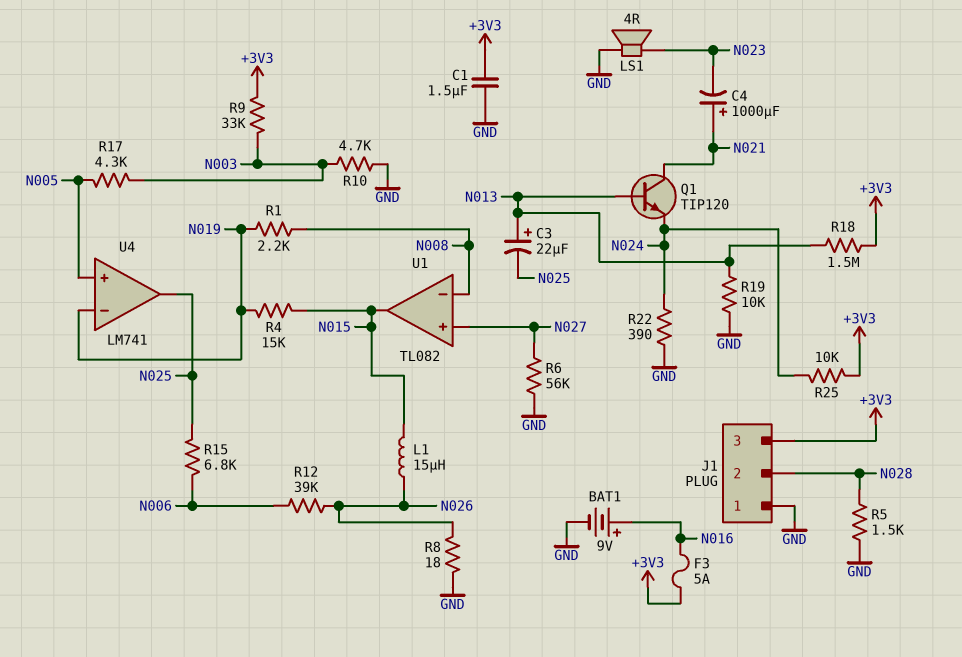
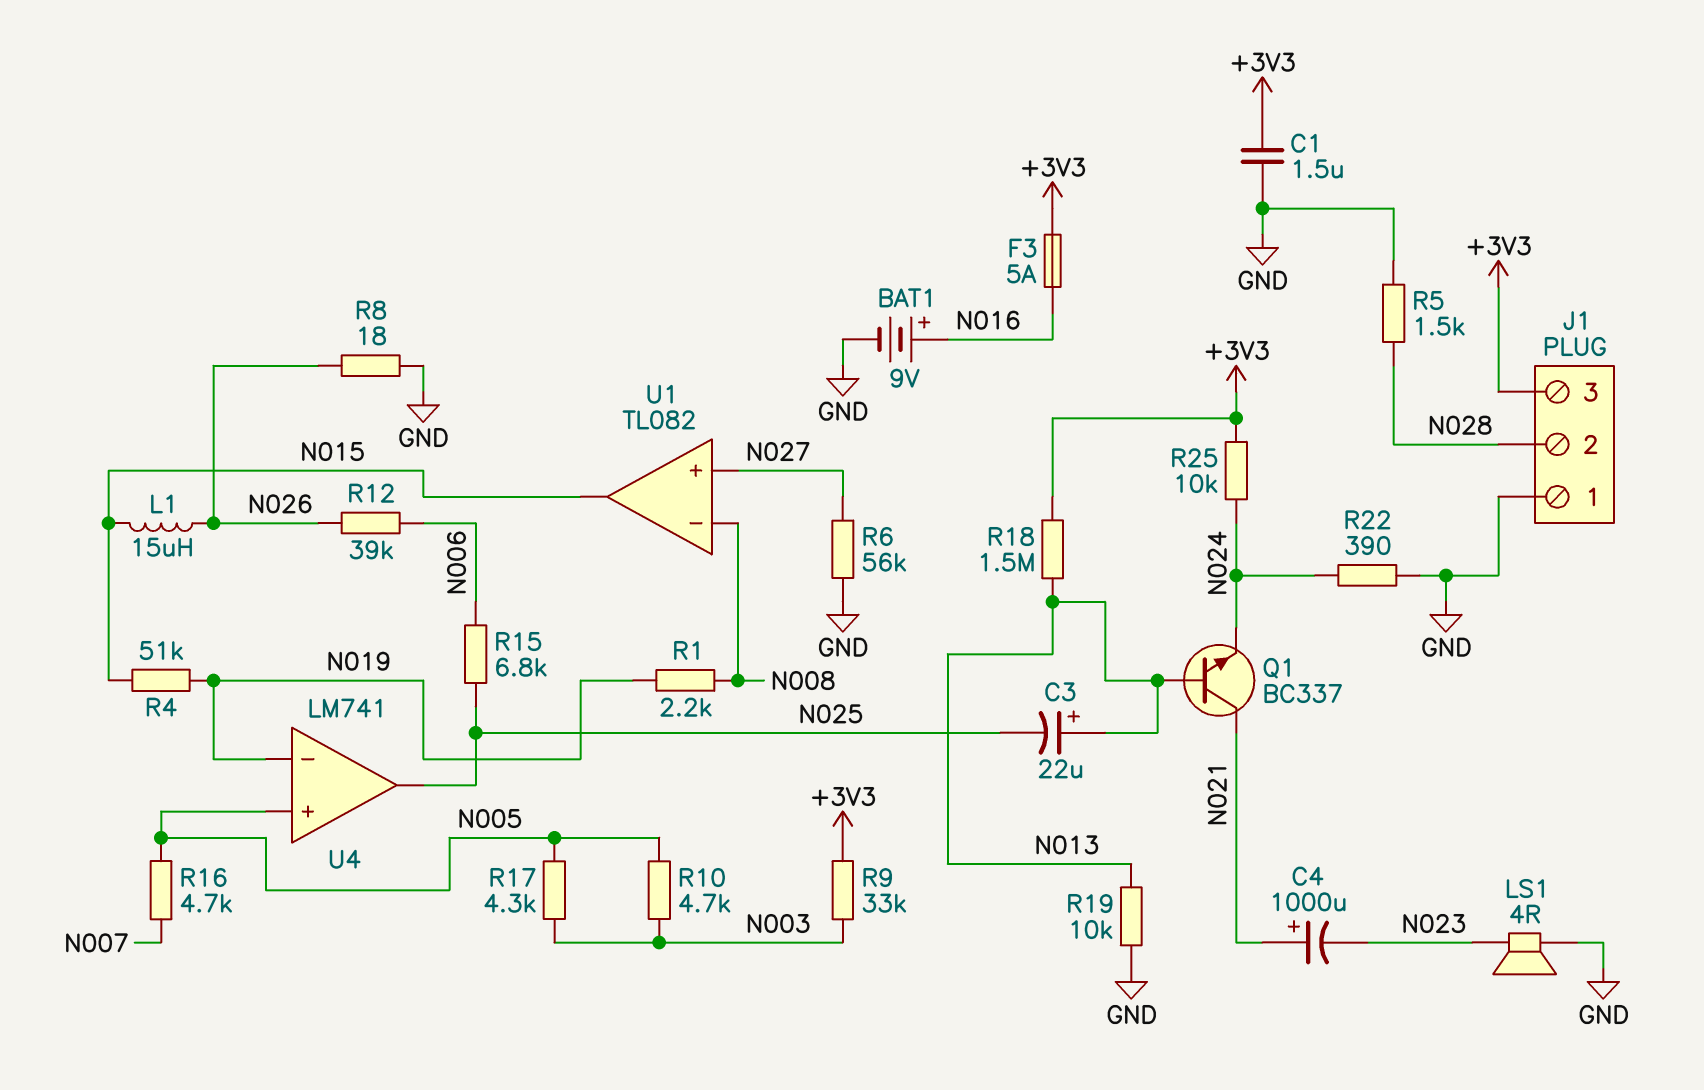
Q1: NPN TIP120 (B N013, C N021, E N024) -> NPN BC337 (B N013, C N021, E N024)
R4: 15k (N015, N019) -> 51k (N015, N019)
R10: 4.7k (GND, N003) -> 4.7k (N003, N005)
R16: none -> 4.7k (N005, N007)

